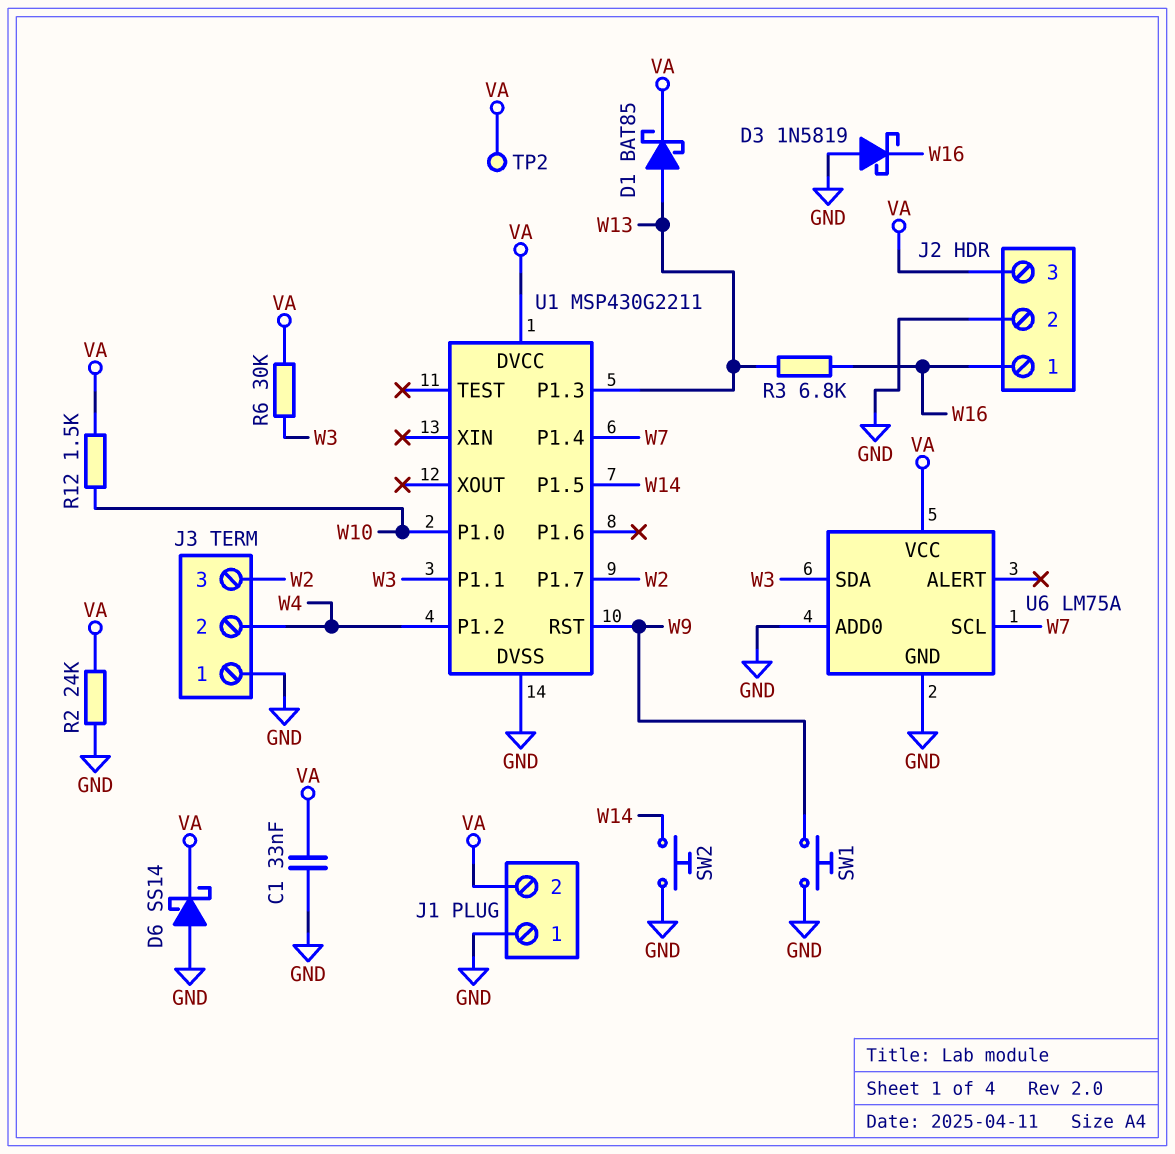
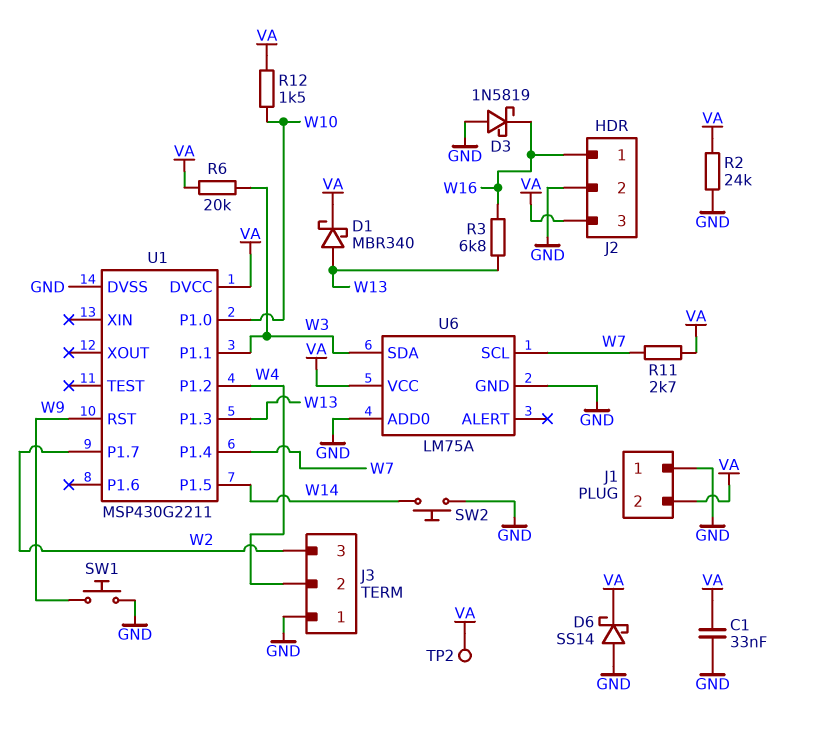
D1: schottky BAT85 (A W13, K VA) -> schottky MBR340 (A W13, K VA)
R6: 30k (VA, W3) -> 20k (VA, W3)
R11: none -> 2.7k (VA, W7)

